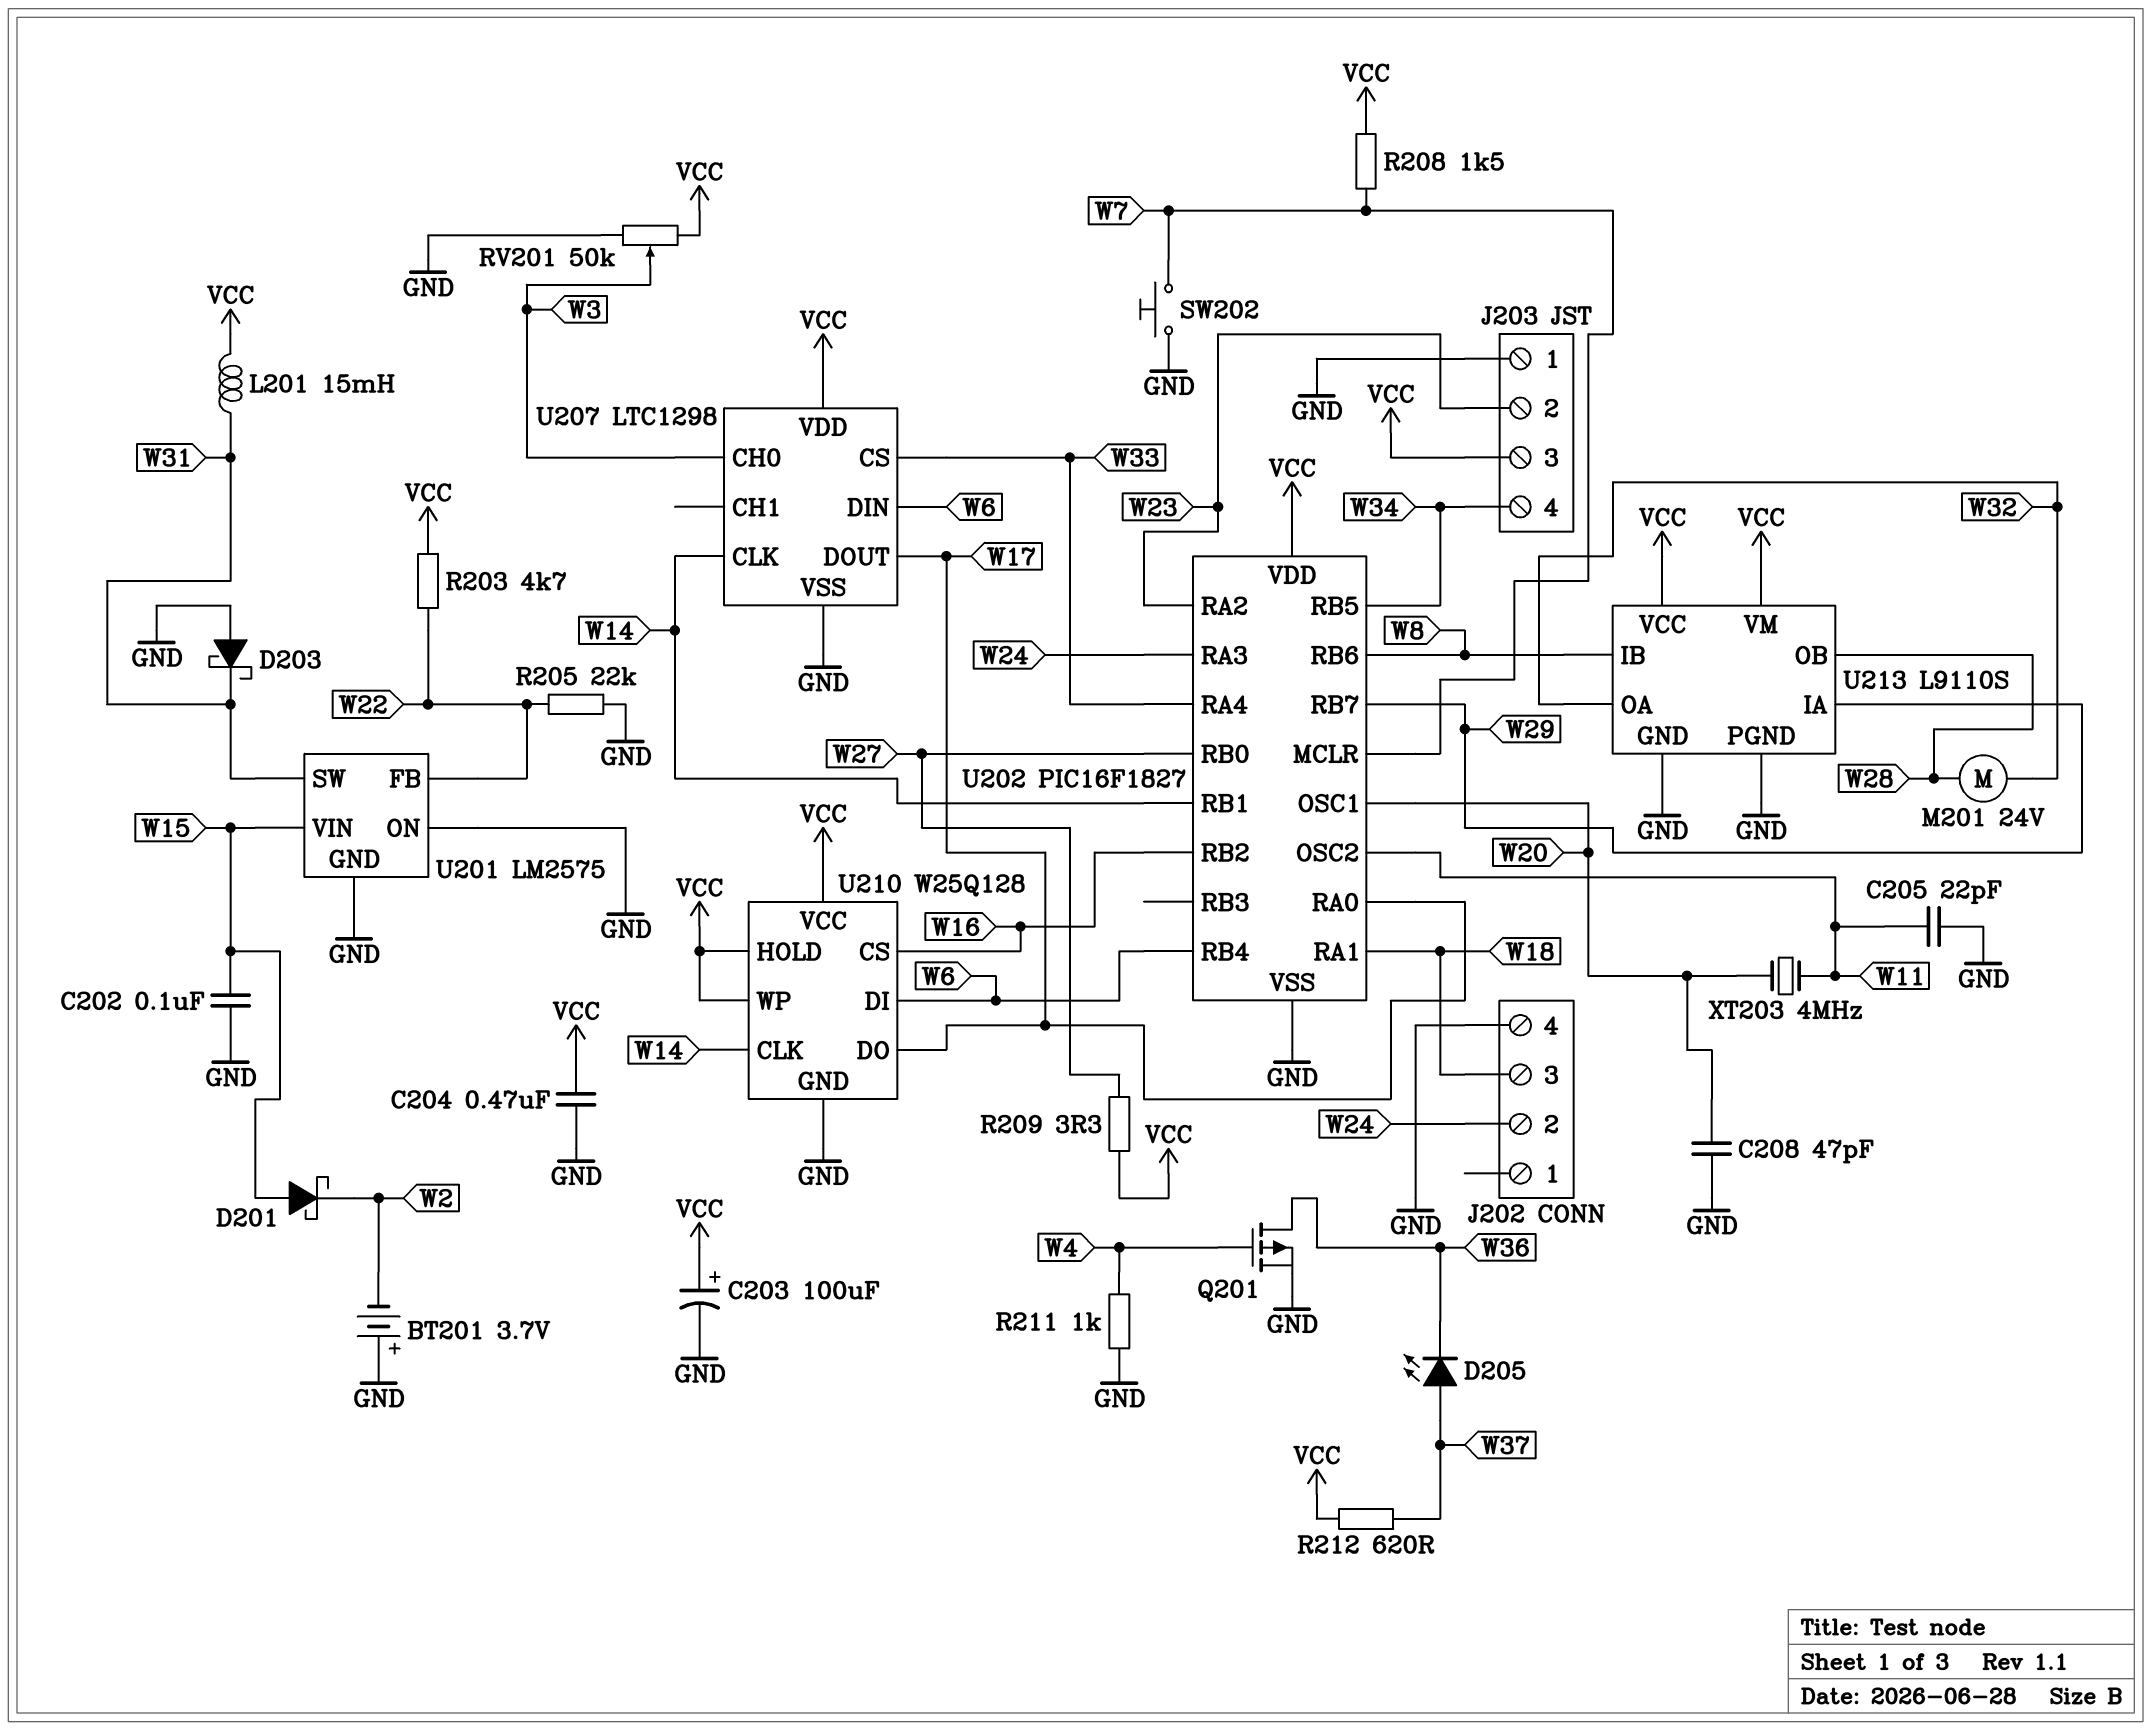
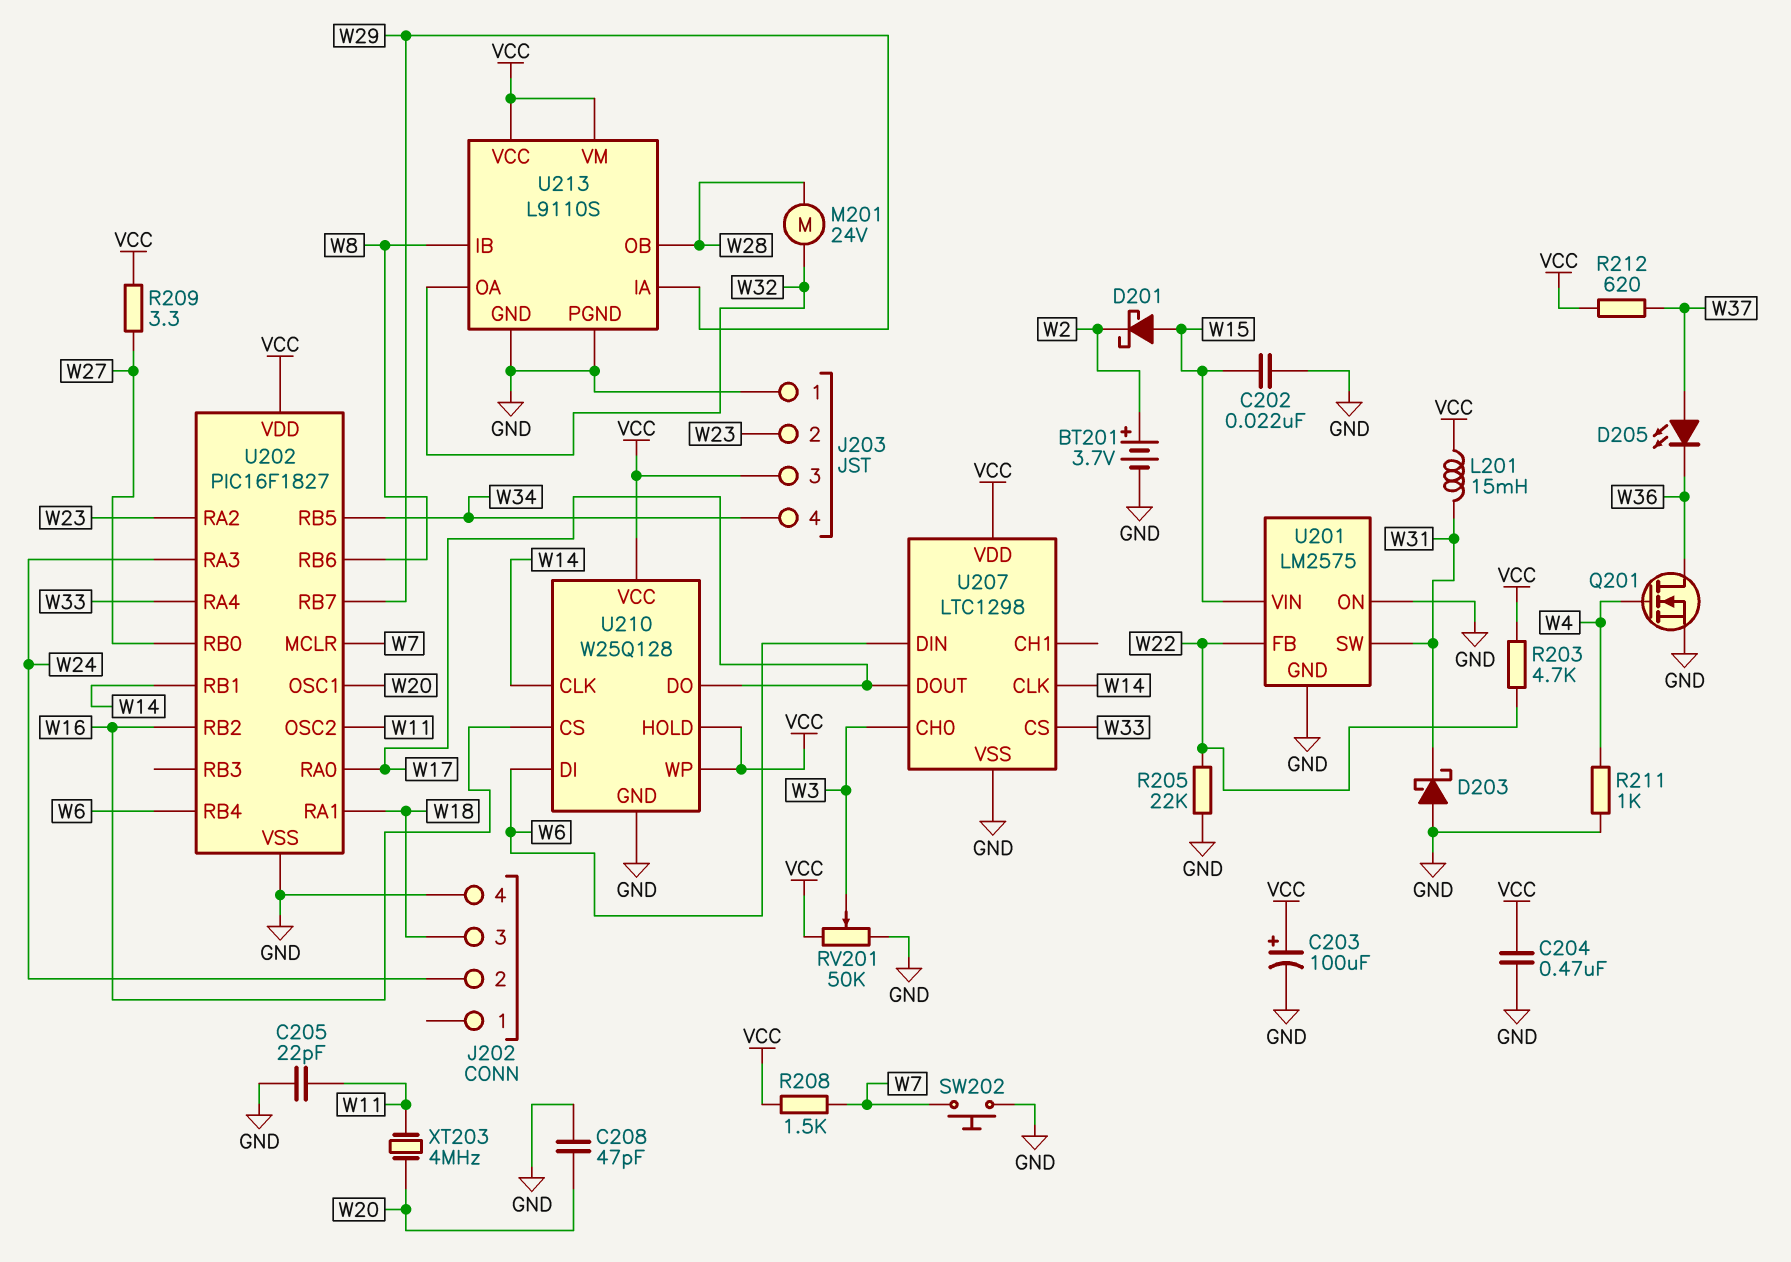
BT201: 3.7V (plus GND, minus W2) -> 3.7V (plus W2, minus GND)
C202: 100nF (GND, W15) -> 22nF (GND, W15)
Q201: PMOS (G W4, D W36, S GND) -> NMOS (G W4, D W36, S GND)

